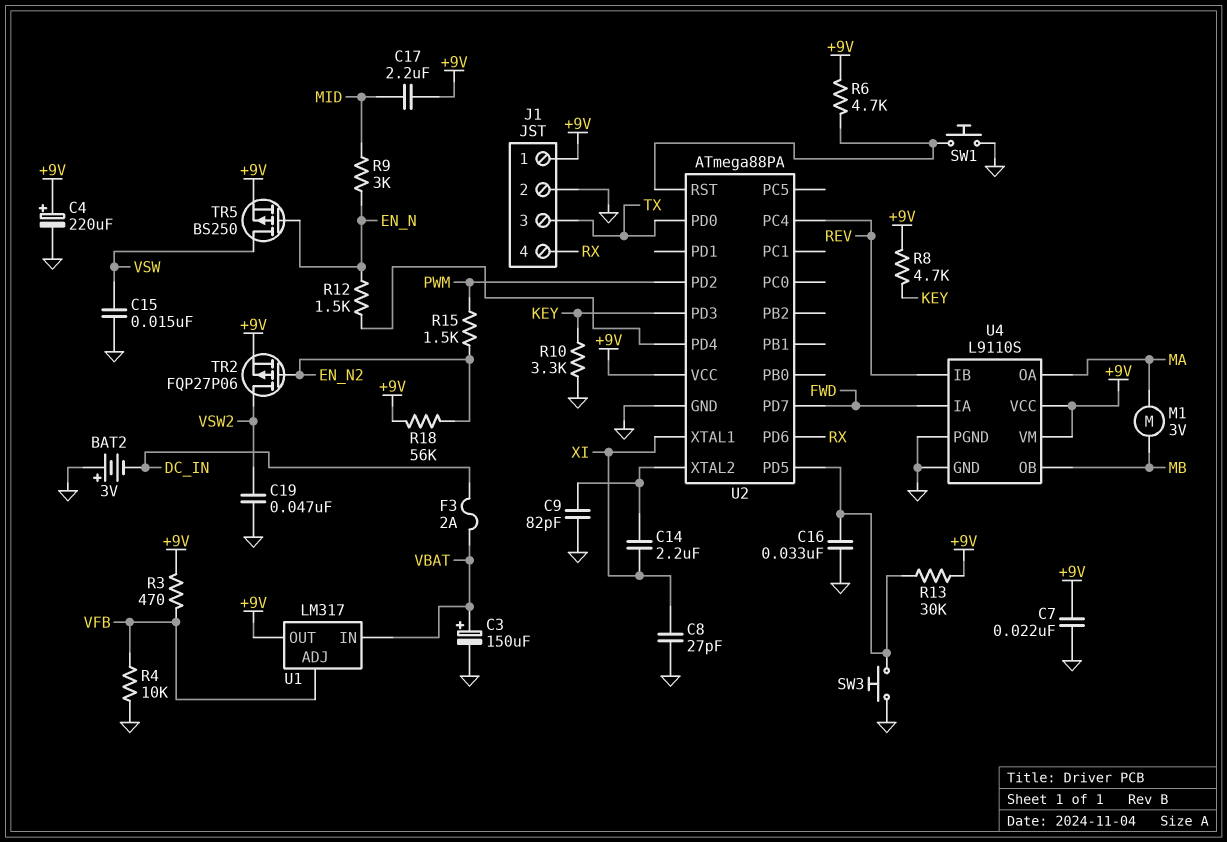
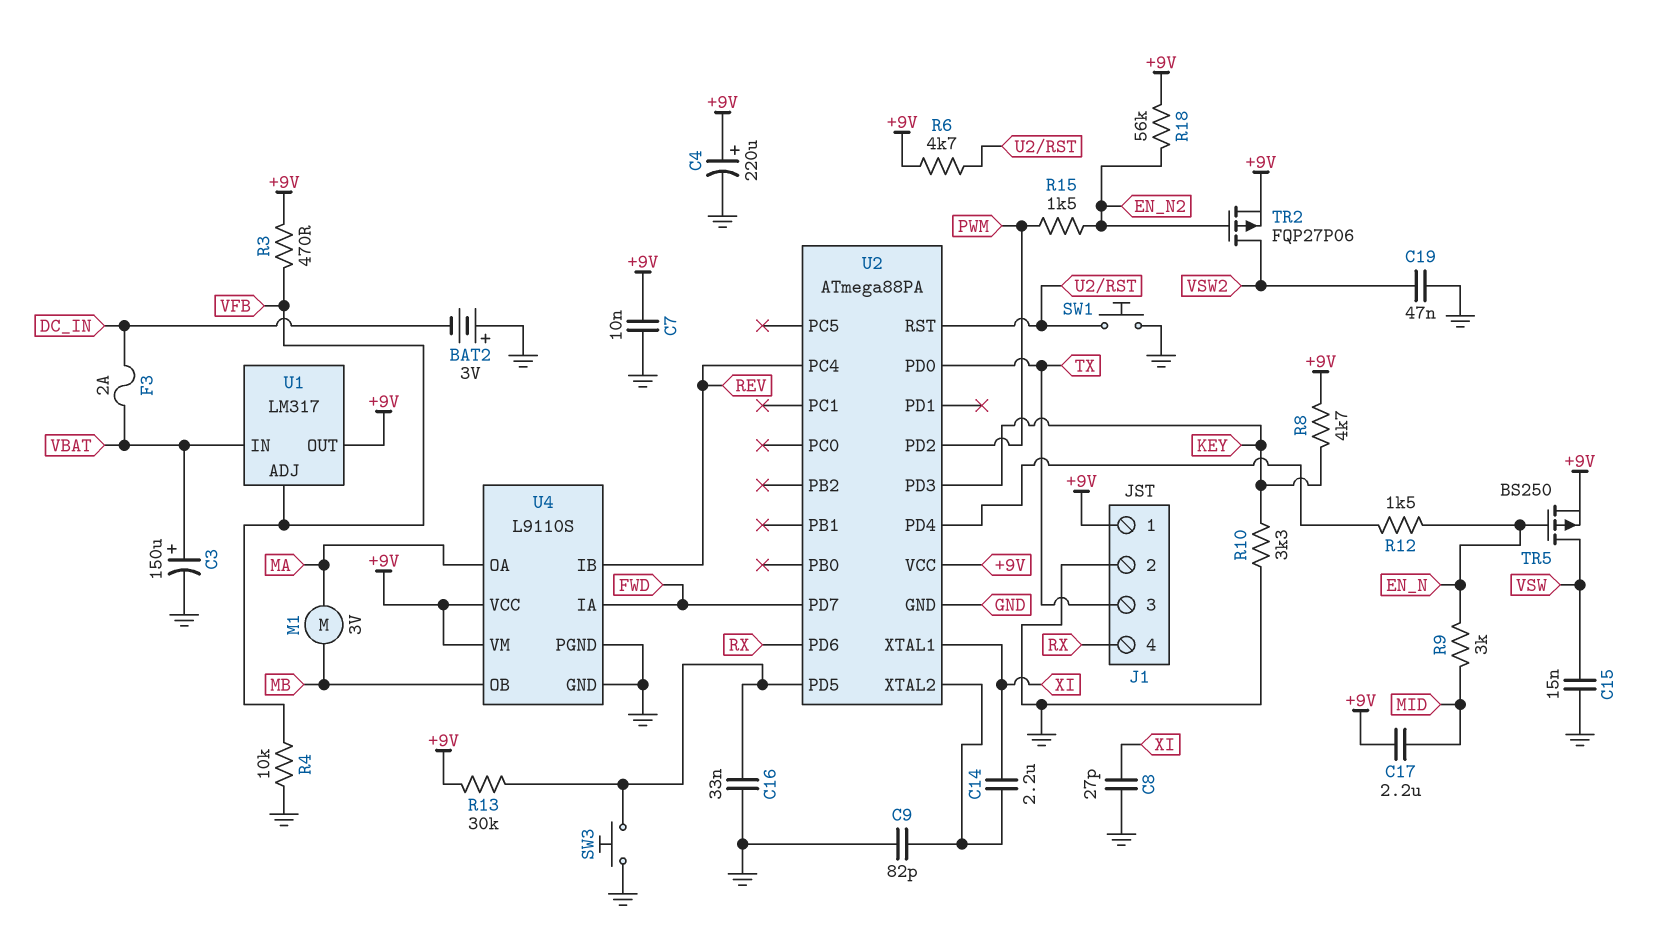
C7: 22nF (+9V, GND) -> 10nF (+9V, GND)

